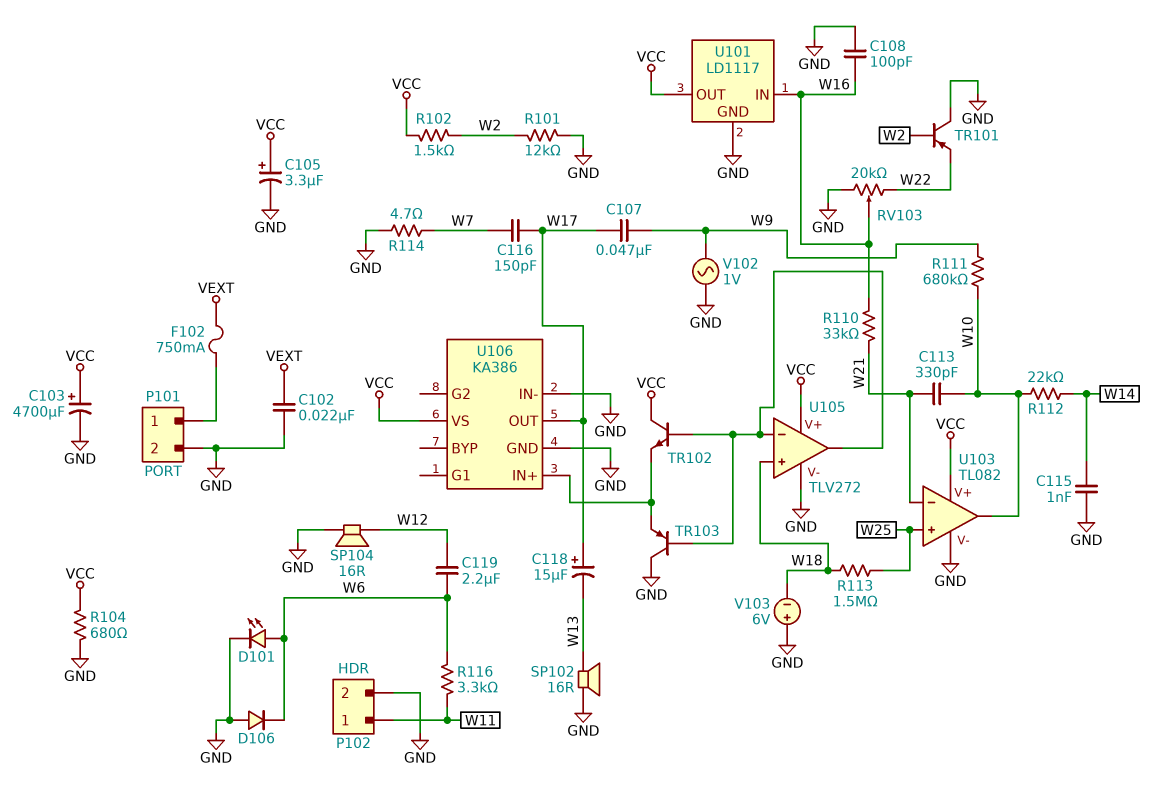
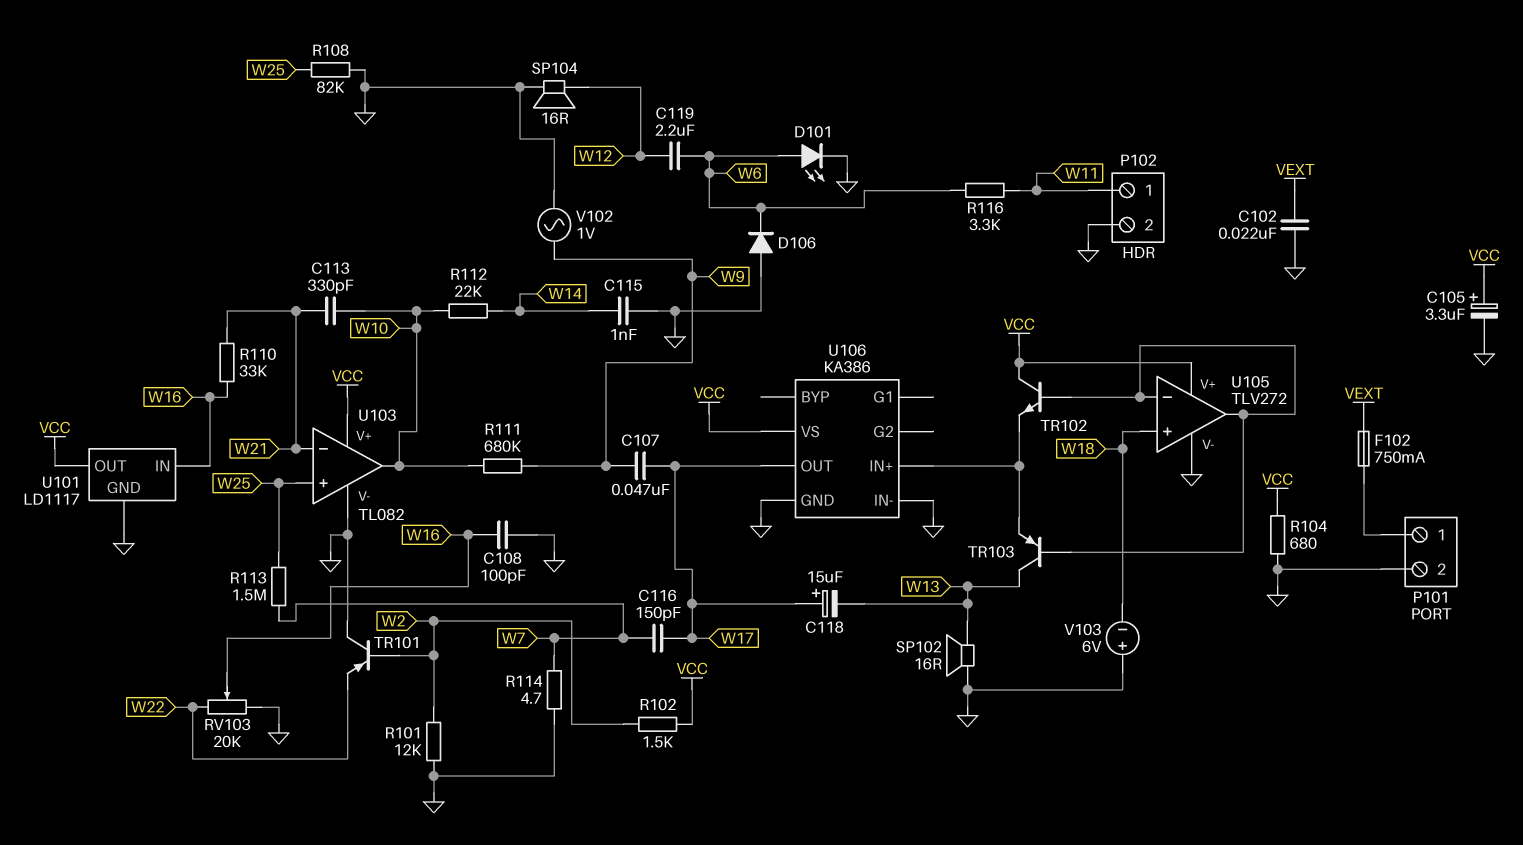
C103: 4700uF (plus VCC, minus GND) -> none
R108: none -> 82k (GND, W25)
R113: 1.5M (W18, W25) -> 1.5M (W7, W25)
TR103: PNP (B U105/in-, C GND, E U106/IN+) -> PNP (B U105/in-, C W13, E U106/IN+)

